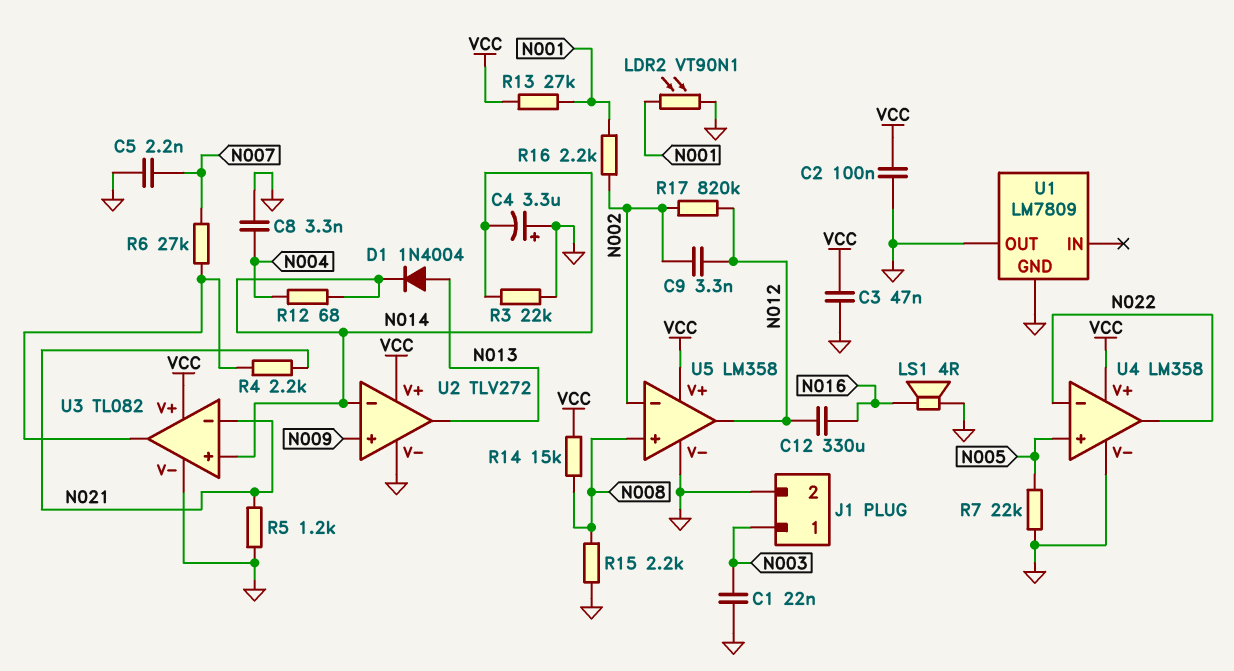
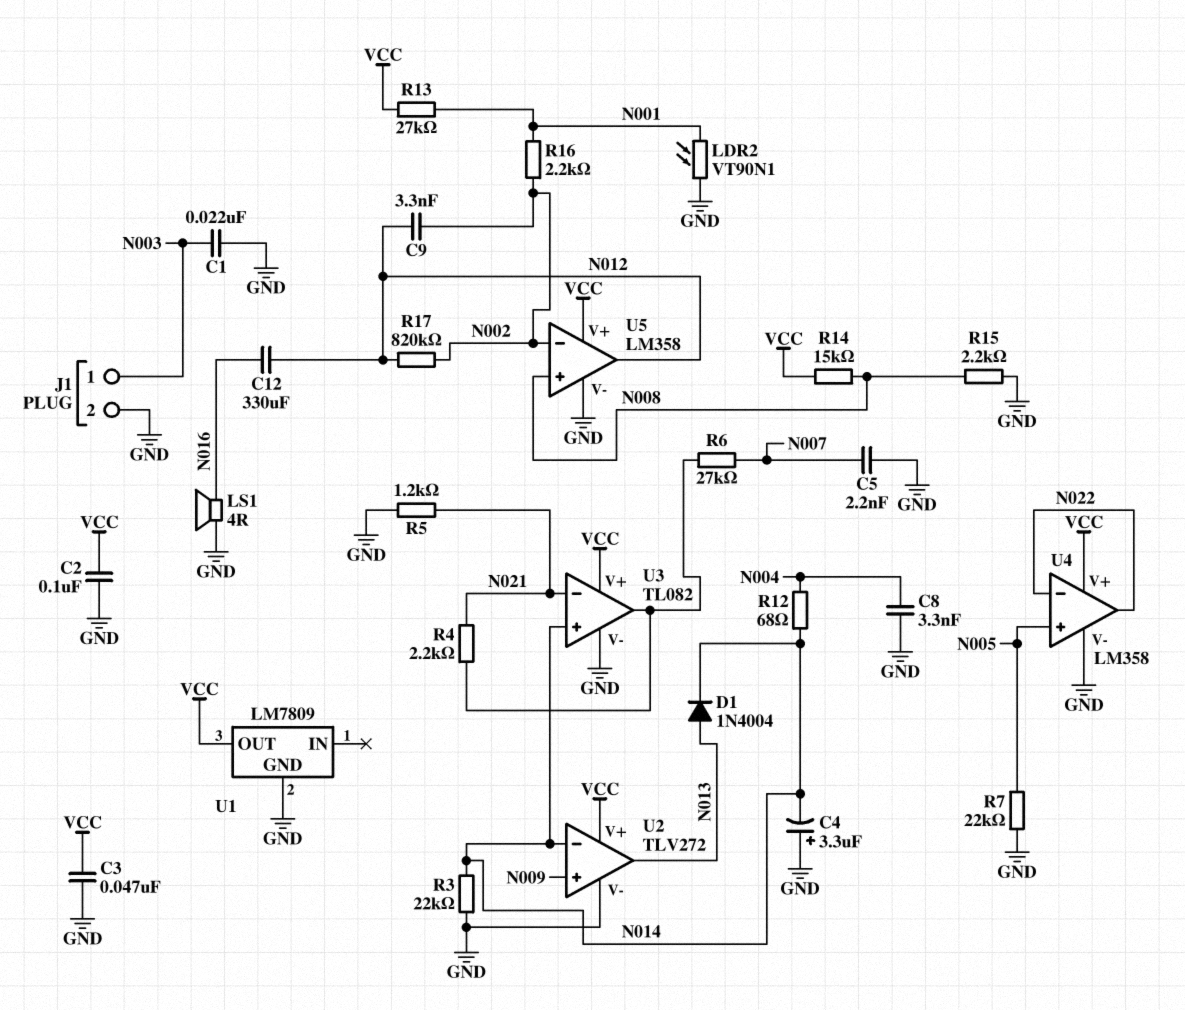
U1 pin OUT: GND -> VCC

